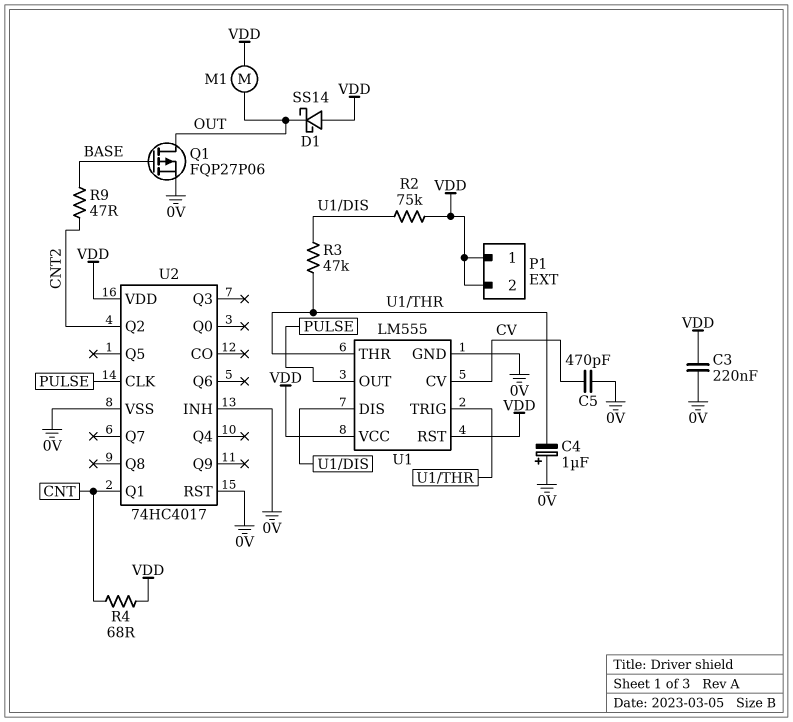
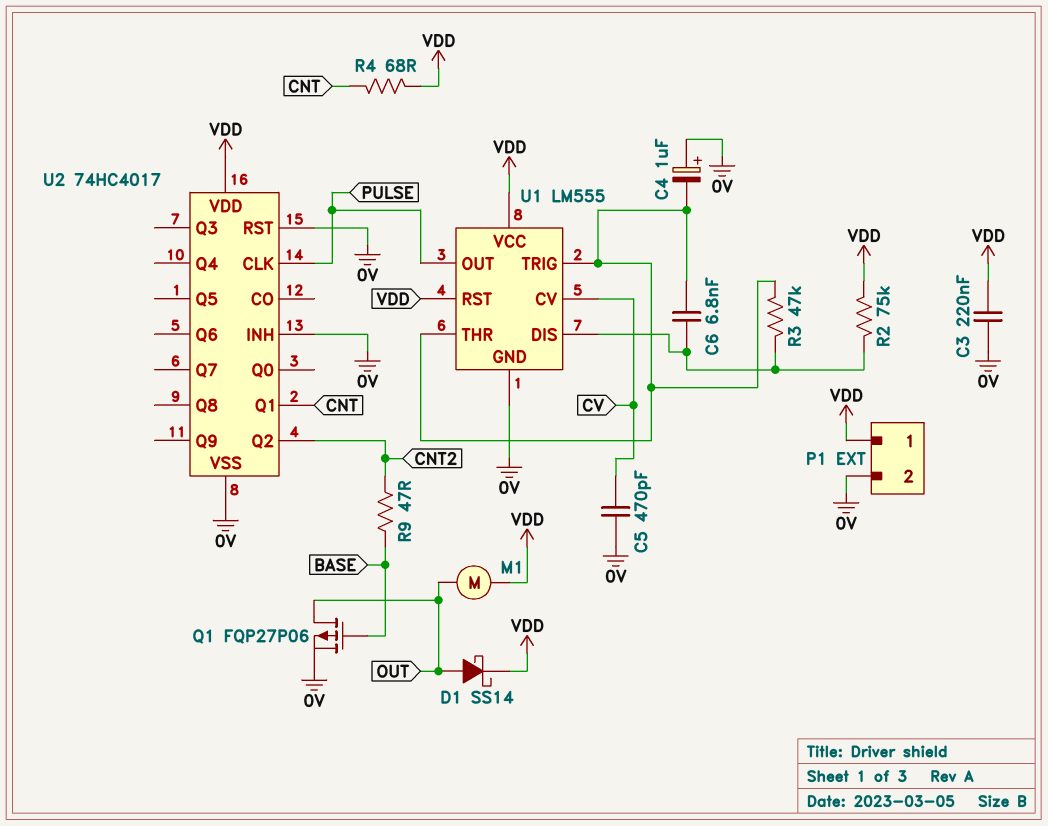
C6: none -> 6.8nF (U1/DIS, U1/THR)
D1: schottky SS14 (A VDD, K OUT) -> schottky SS14 (A OUT, K VDD)
P1 pin 2: VDD -> 0V

